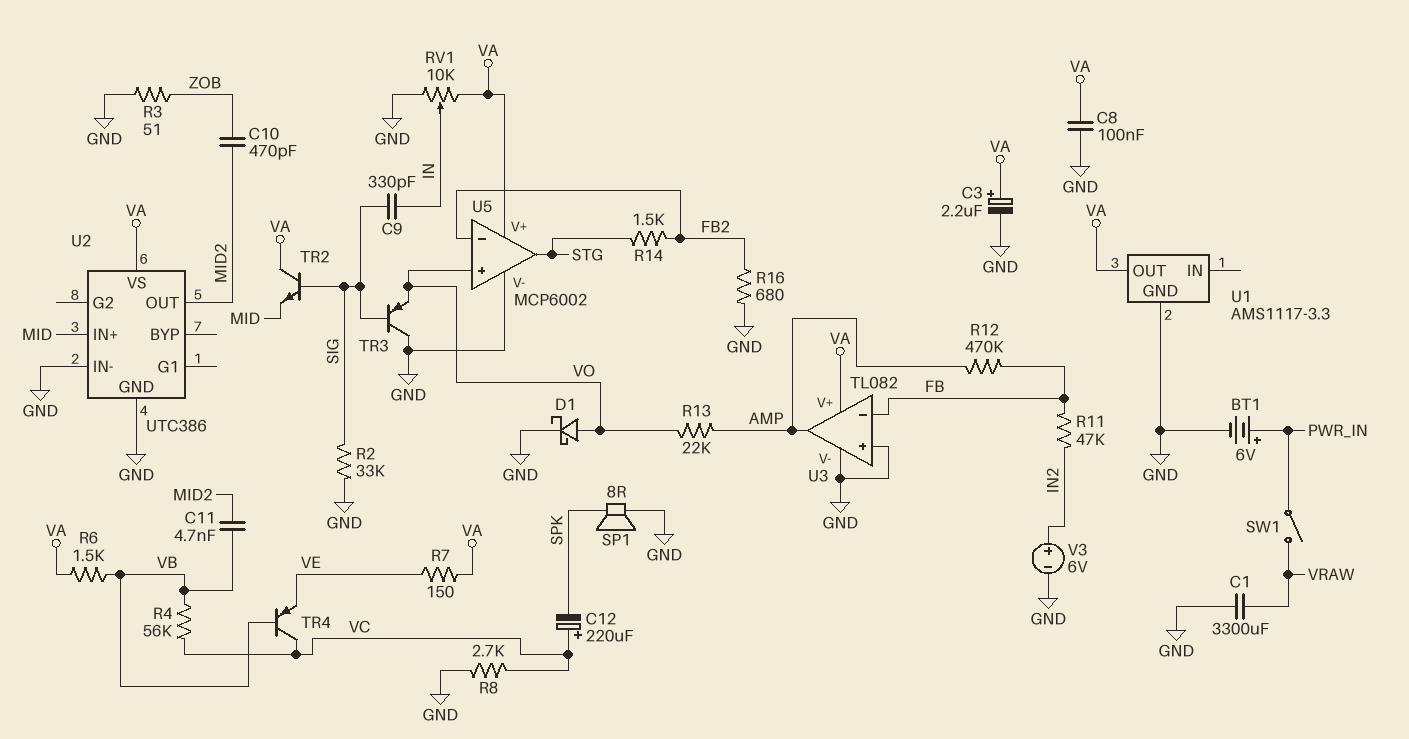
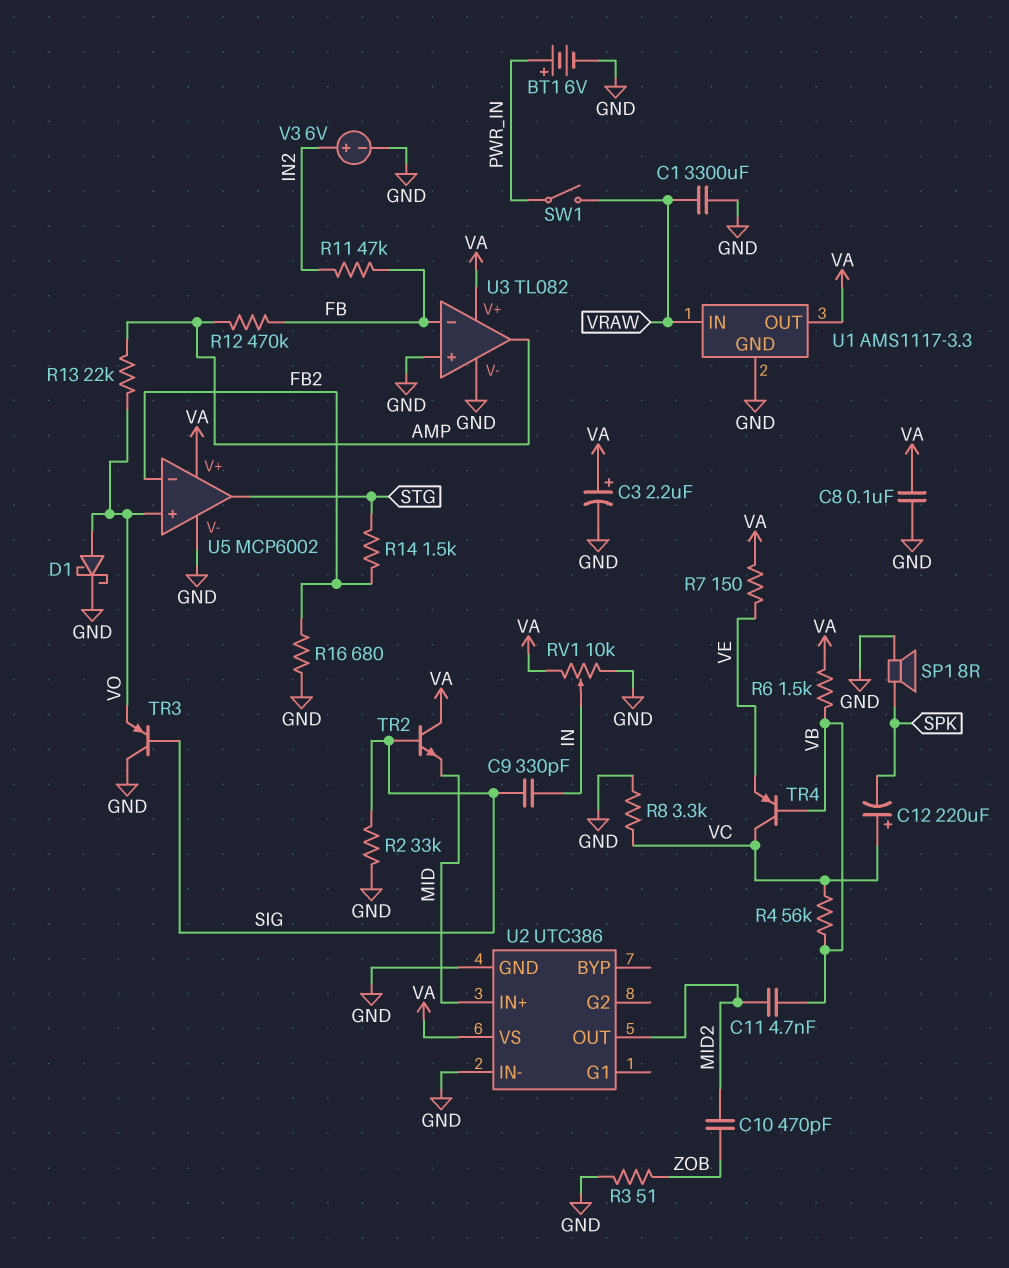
R8: 2.7k (GND, VC) -> 3.3k (GND, VC)
U1 pin IN: none -> VRAW

